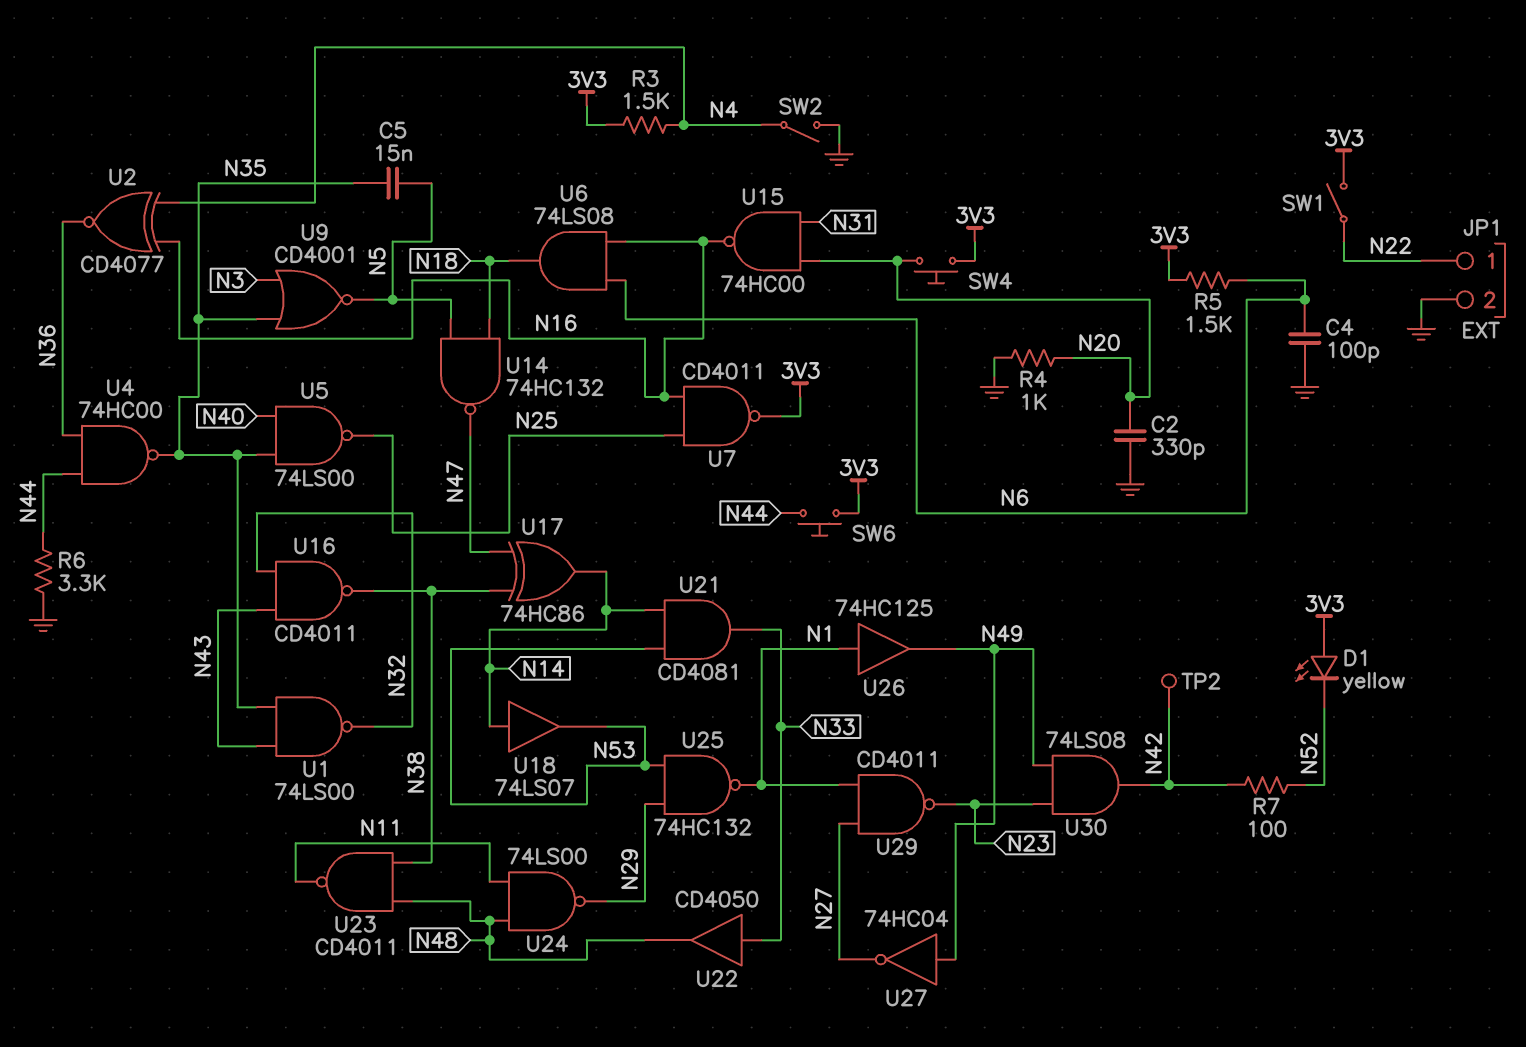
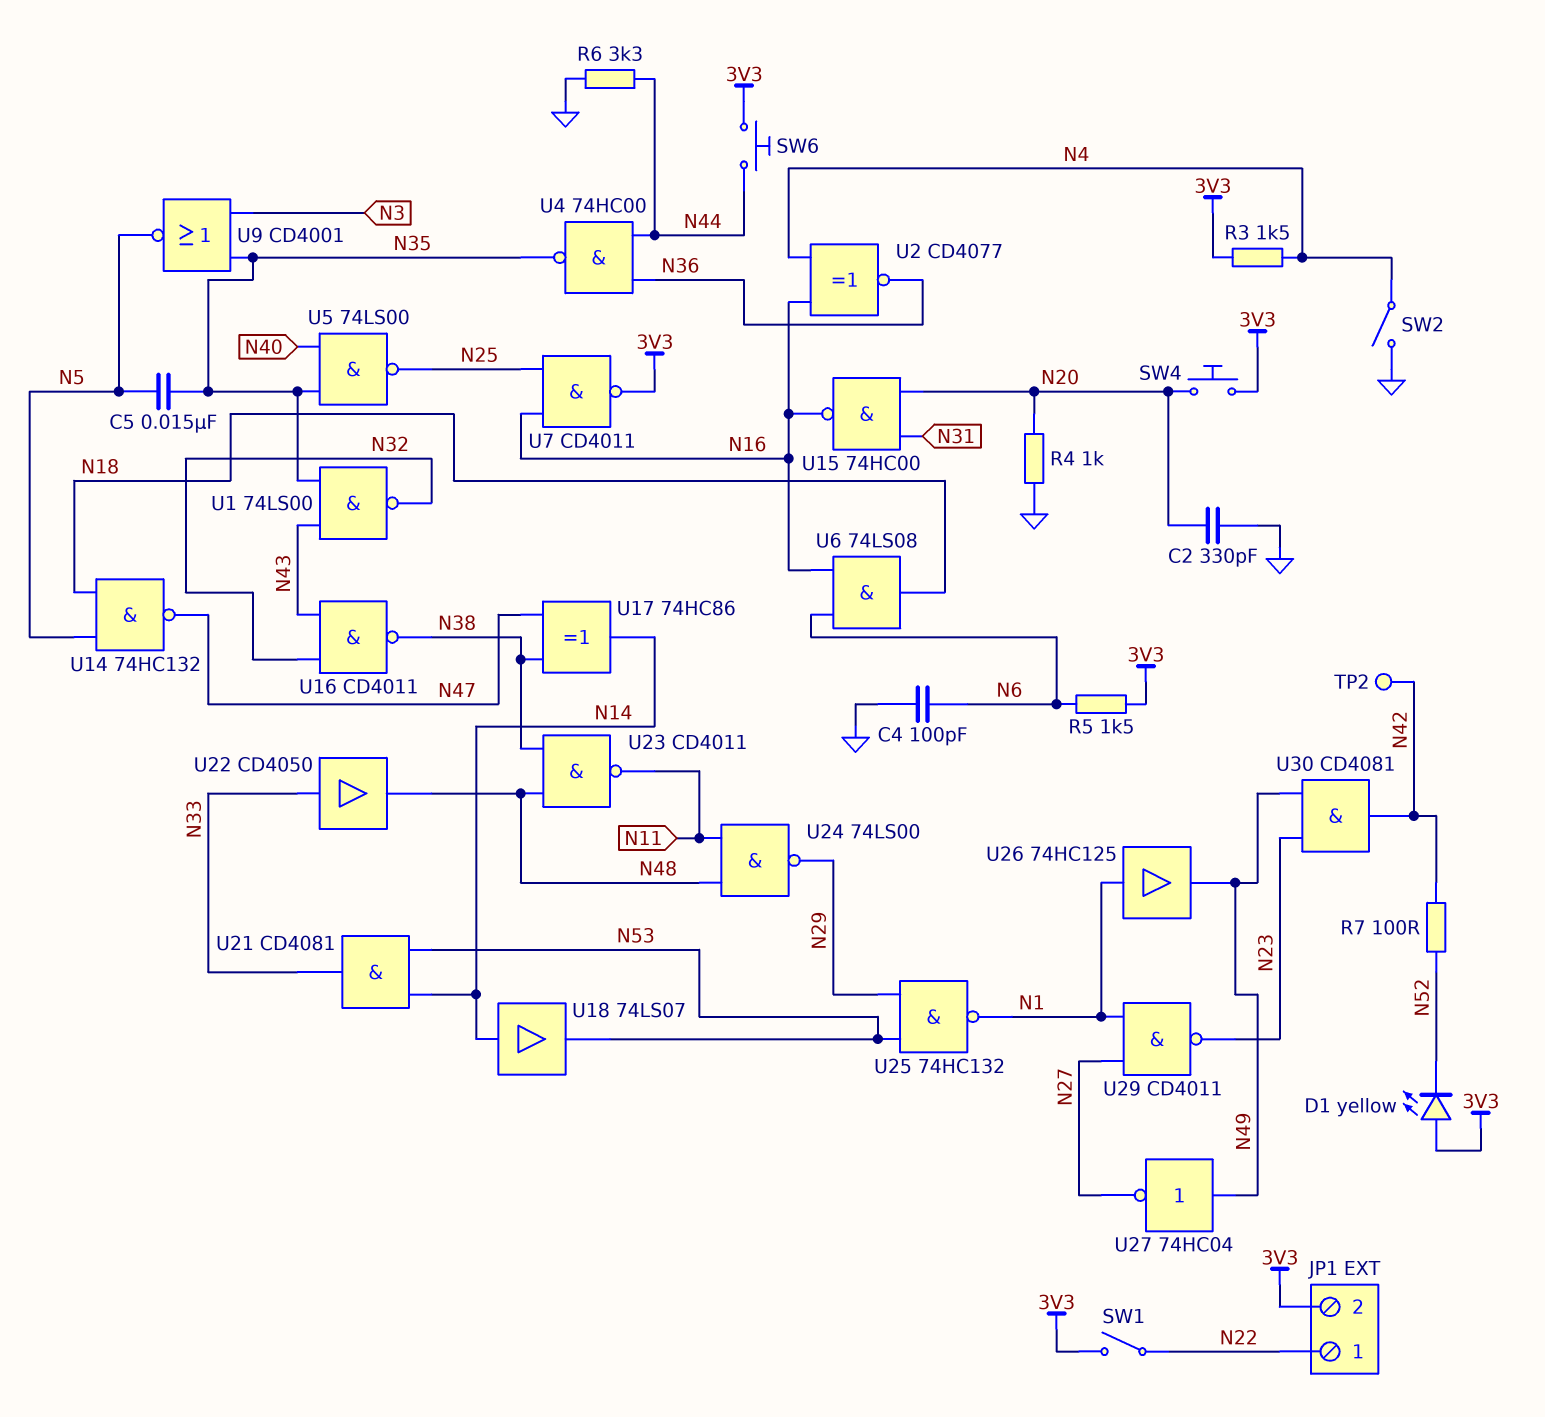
JP1 pin 2: GND -> 3V3
U30: AND 74LS08 (in N23, in N49, out N42) -> AND CD4081 (in N23, in N49, out N42)

